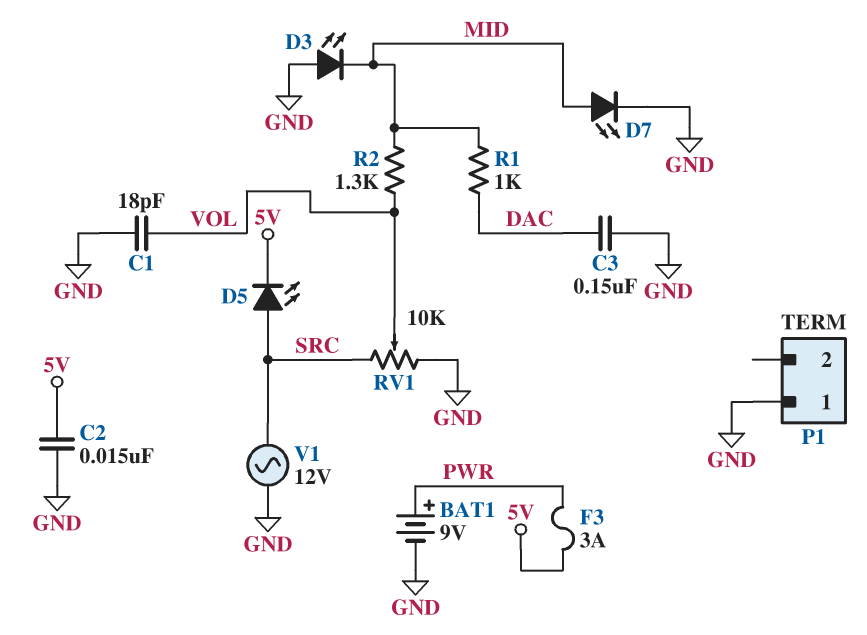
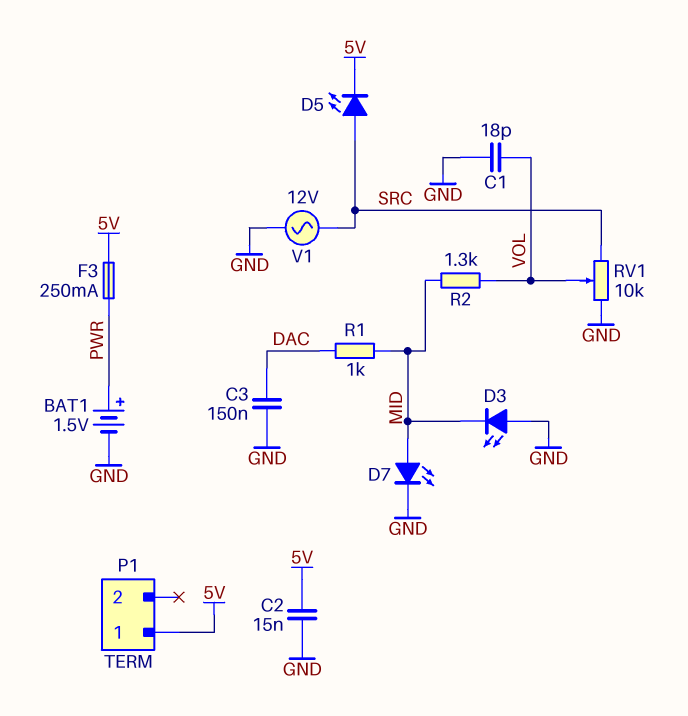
BAT1: 9V (plus PWR, minus GND) -> 1.5V (plus PWR, minus GND)
F3: 3A (5V, PWR) -> 250mA (5V, PWR)
P1 pin 1: GND -> 5V

